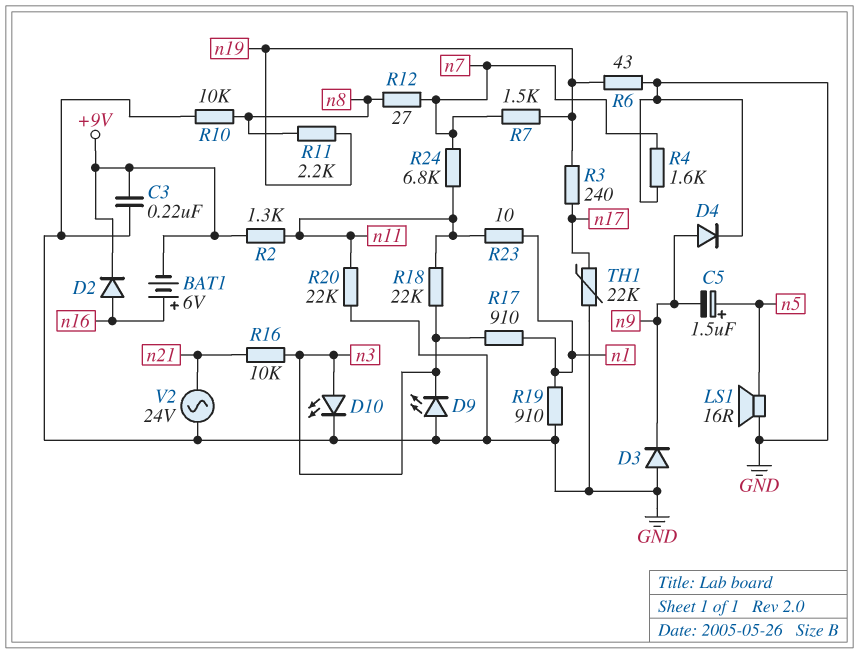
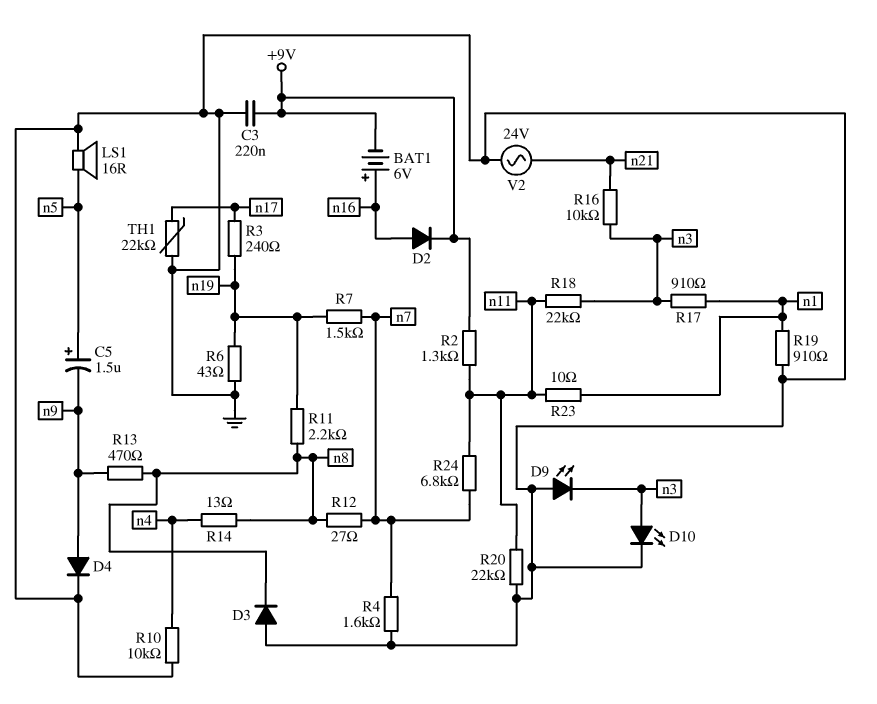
D3: diode (A GND, K n9) -> diode (A GND, K n8)
R10: 10k (GND, n8) -> 10k (GND, n4)
R13: none -> 470 (n8, n9)
R14: none -> 13 (n4, n8)

